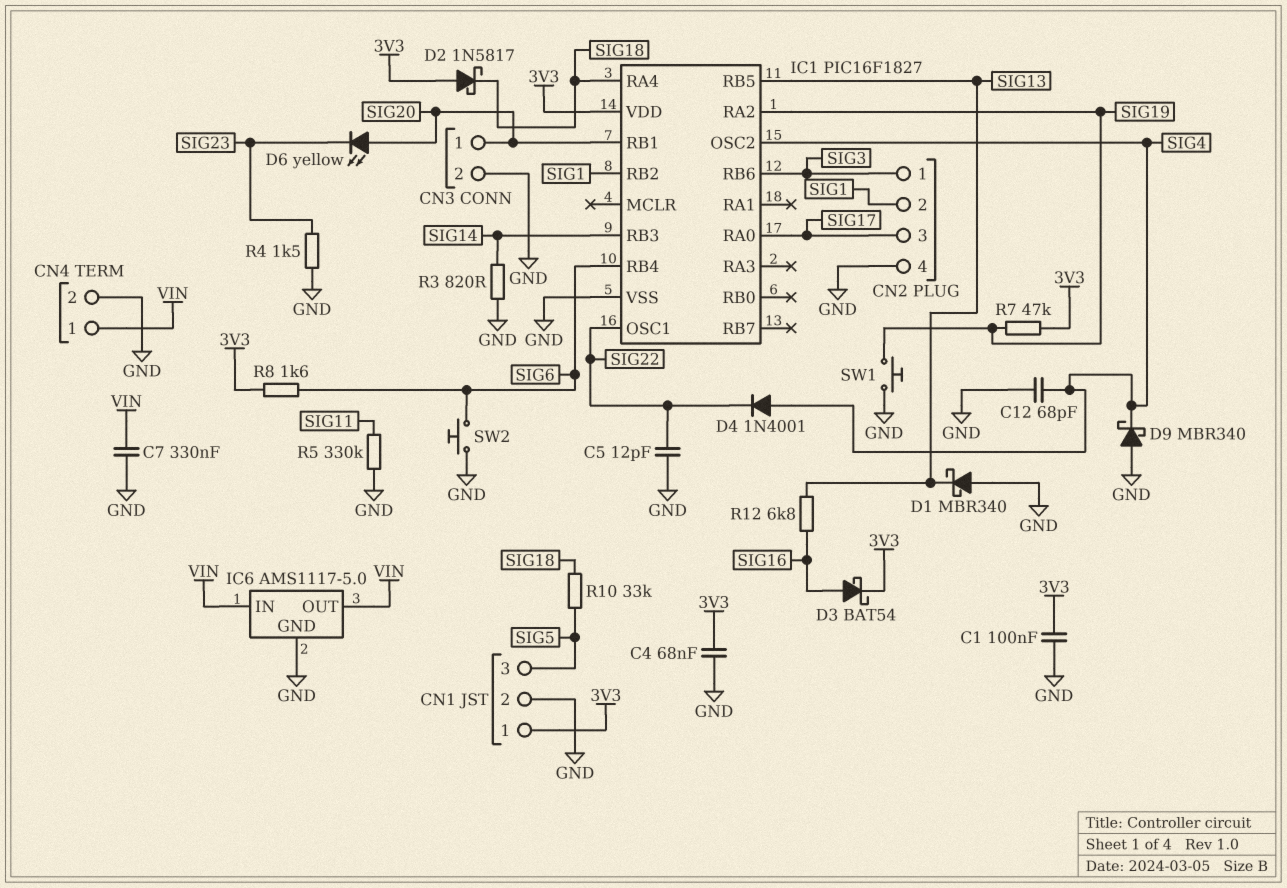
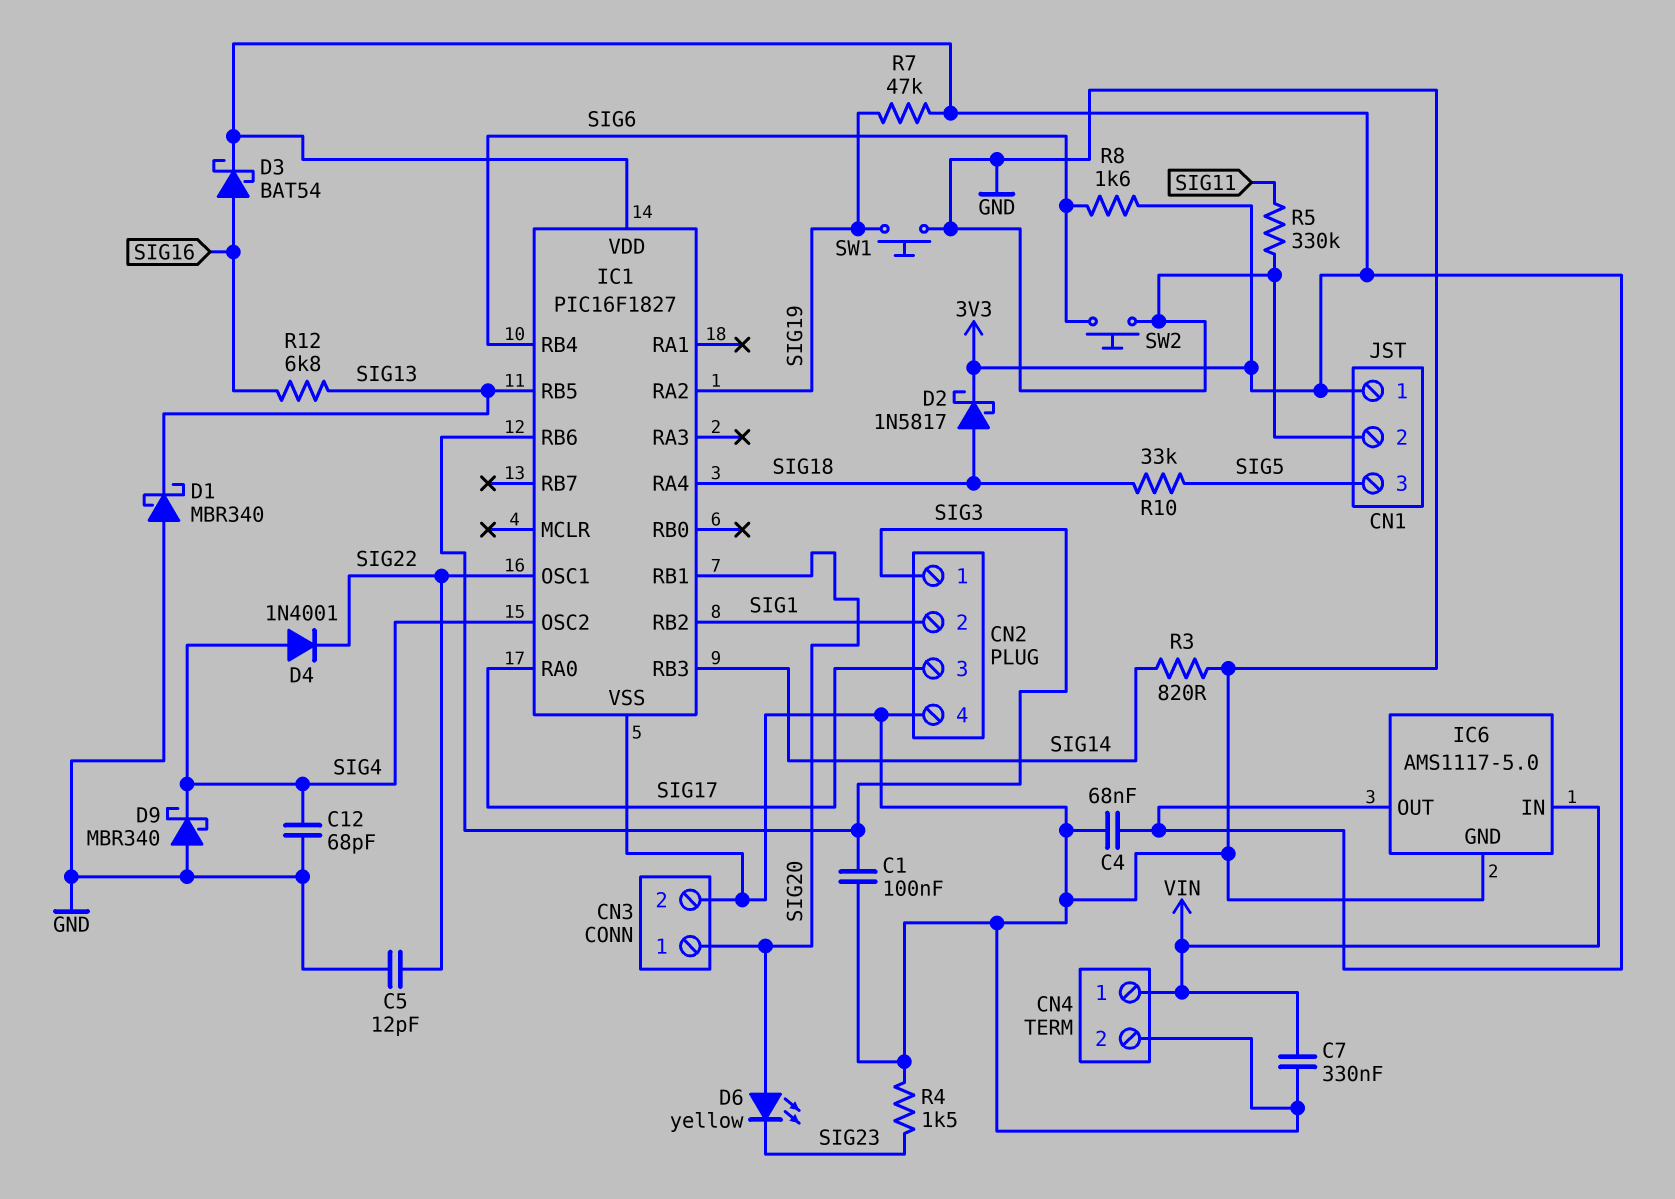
C1: 100nF (3V3, GND) -> 100nF (GND, SIG3)
D2: schottky 1N5817 (A 3V3, K SIG18) -> schottky 1N5817 (A SIG18, K 3V3)
IC6 pin OUT: VIN -> 3V3

